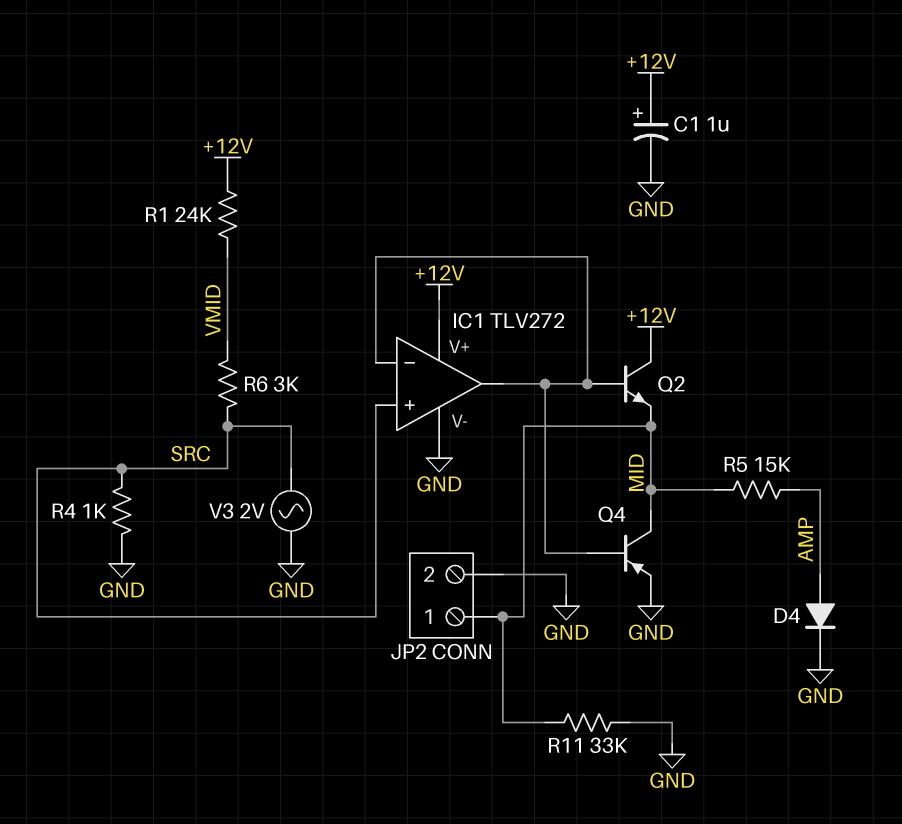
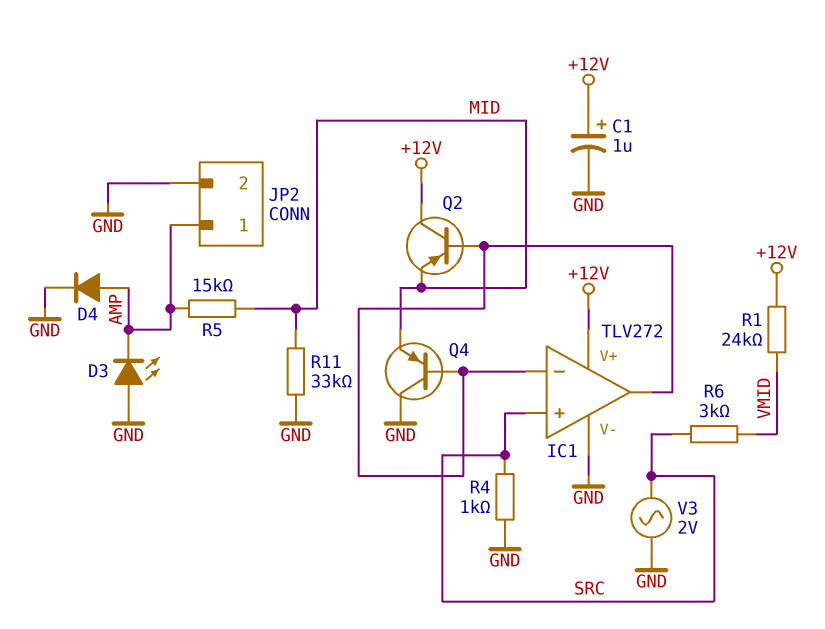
D3: none -> LED (A GND, K AMP)
JP2 pin 1: MID -> AMP
Q2: NPN (B IC1/in-, C +12V, E MID) -> PNP (B IC1/in-, C +12V, E MID)
Q4: PNP (B IC1/in-, C MID, E GND) -> PNP (B IC1/in-, C GND, E MID)

